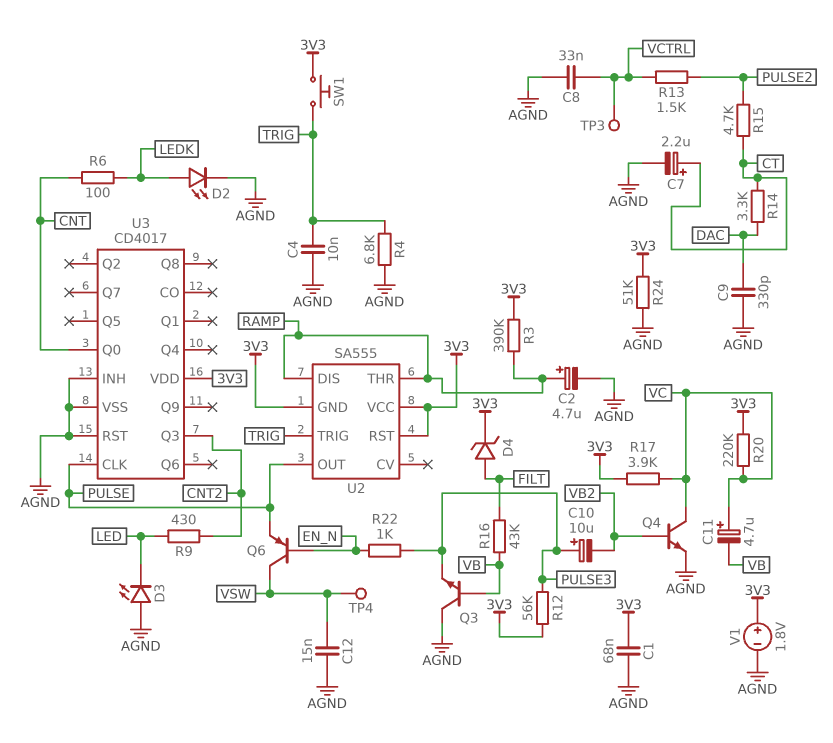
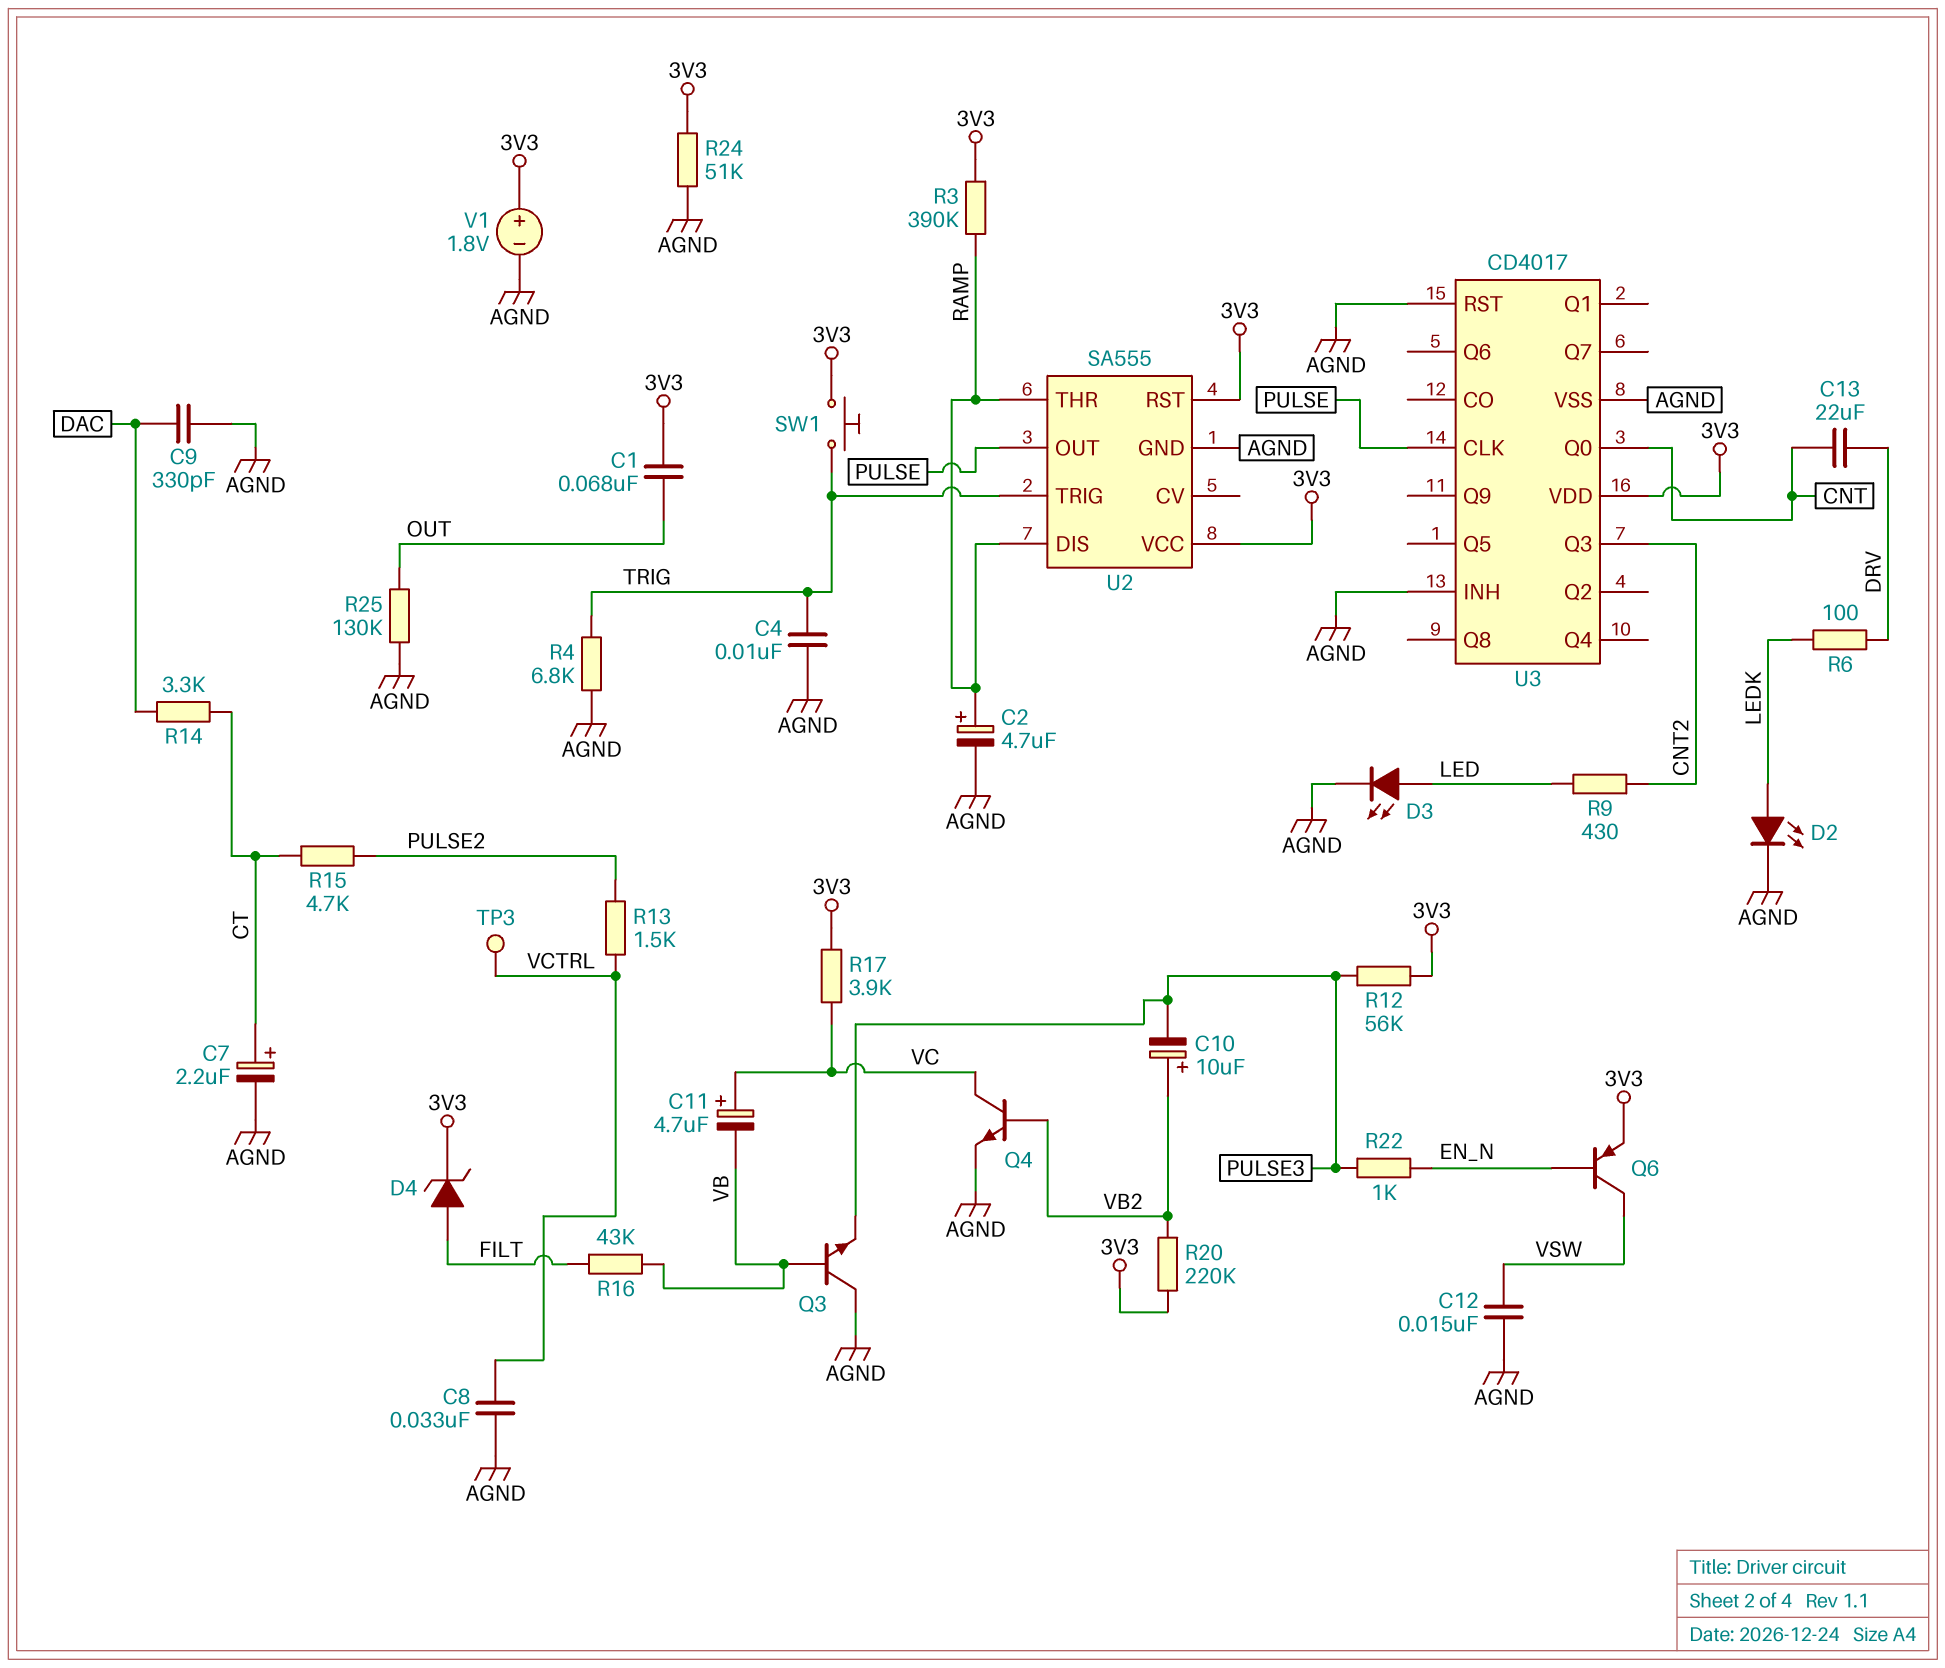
C1: 68nF (3V3, AGND) -> 68nF (3V3, OUT)
C10: 10uF (plus PULSE3, minus VB2) -> 10uF (plus VB2, minus PULSE3)
C13: none -> 22uF (CNT, DRV)
D3: LED (A AGND, K LED) -> LED (A LED, K AGND)
Q6: PNP (B EN_N, C VSW, E PULSE) -> PNP (B EN_N, C VSW, E 3V3)
R6: 100 (CNT, LEDK) -> 100 (DRV, LEDK)
R20: 220k (3V3, VC) -> 220k (3V3, VB2)
R25: none -> 130k (AGND, OUT)
TP4: test point (VSW) -> none
U2 pin GND: 3V3 -> AGND

